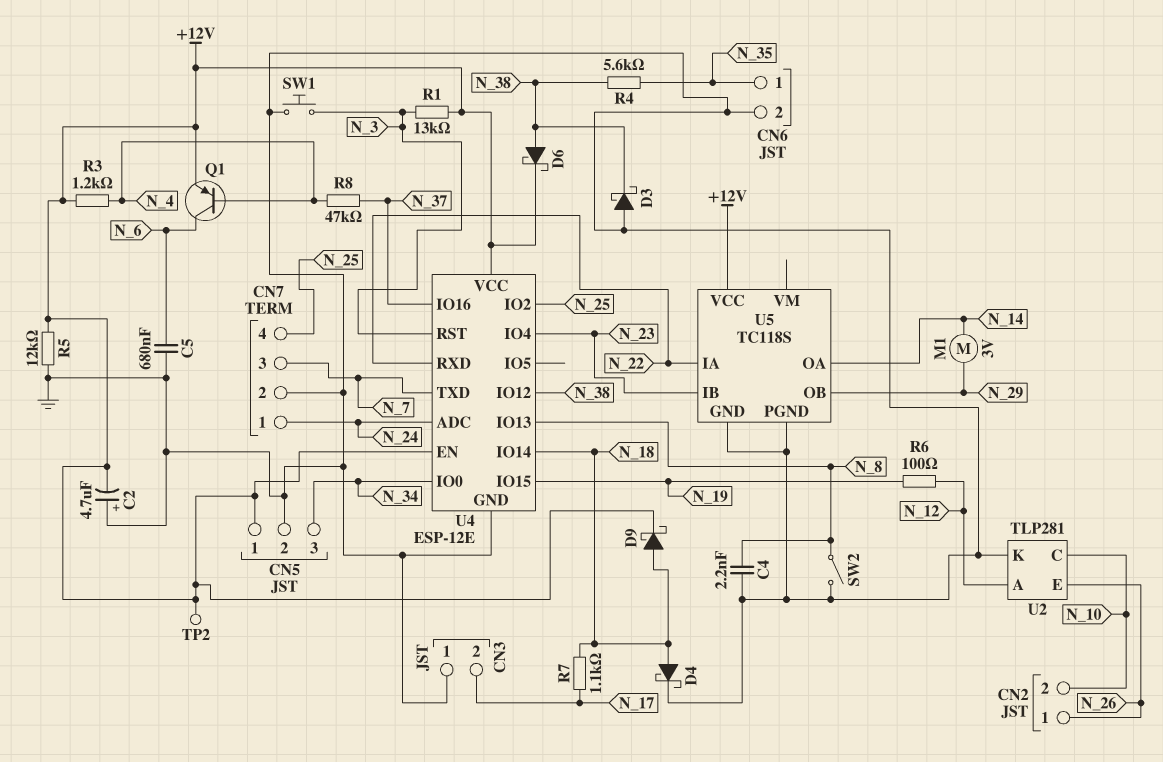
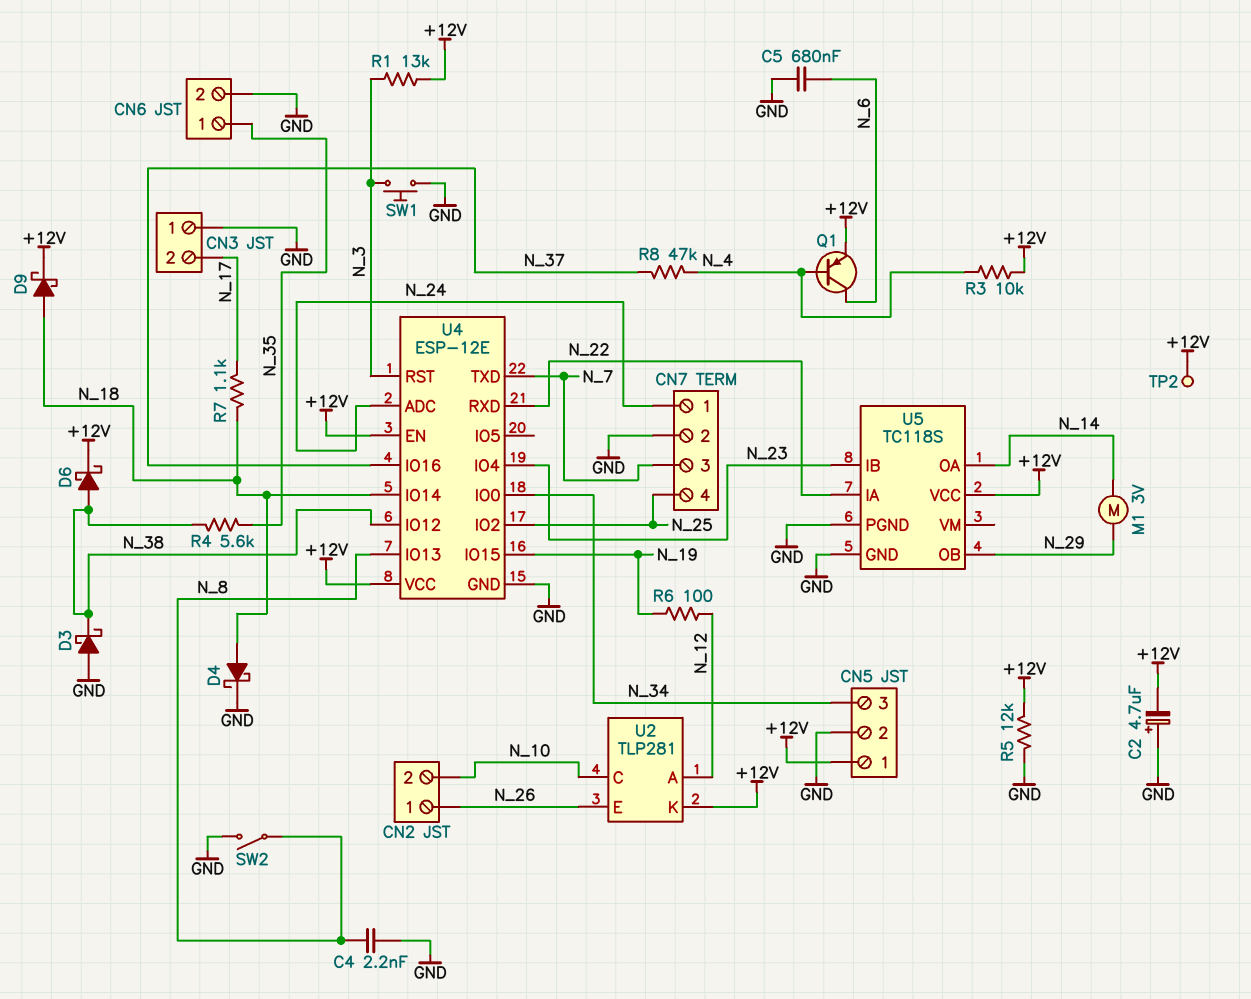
R3: 1.2k (+12V, N_4) -> 10k (+12V, N_4)
U2 pin K: GND -> +12V

